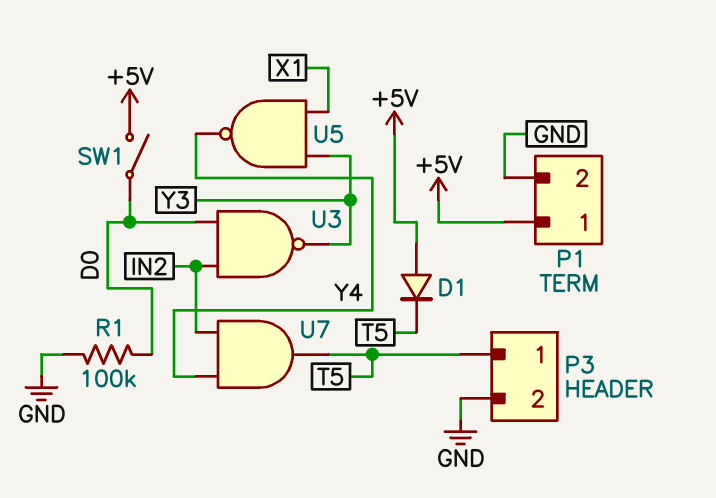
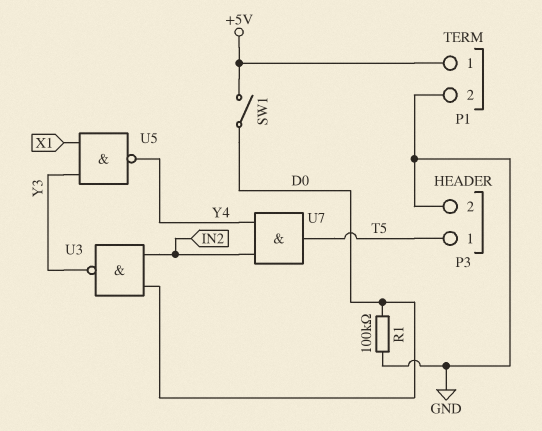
D1: diode (A +5V, K T5) -> none

